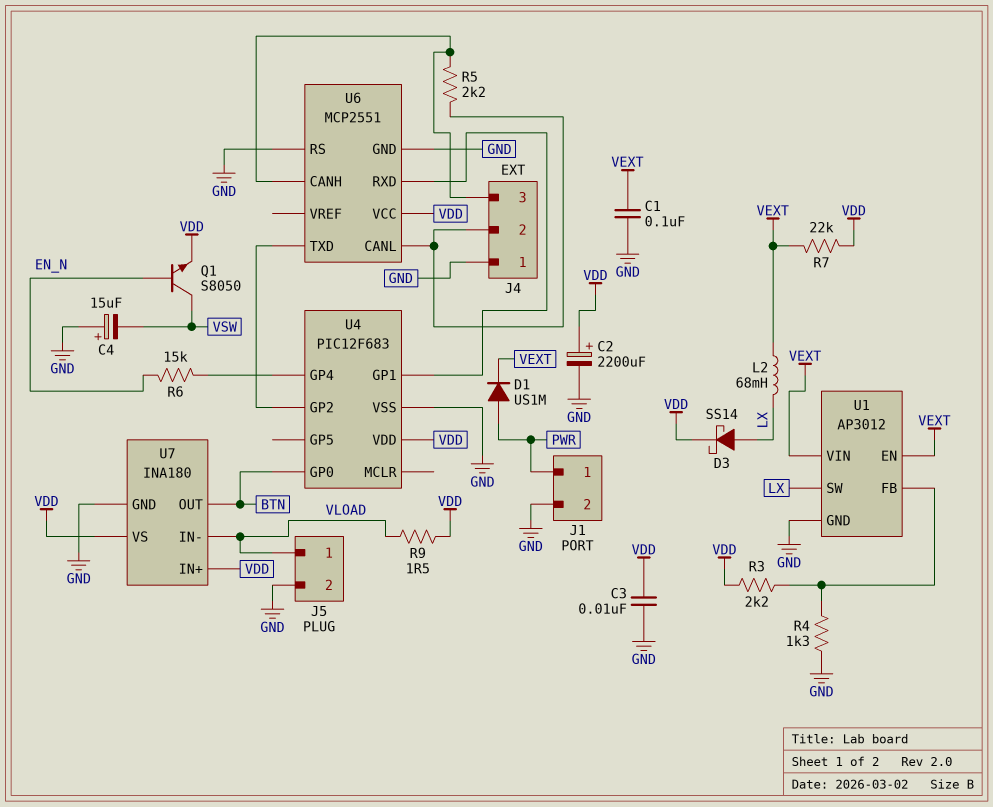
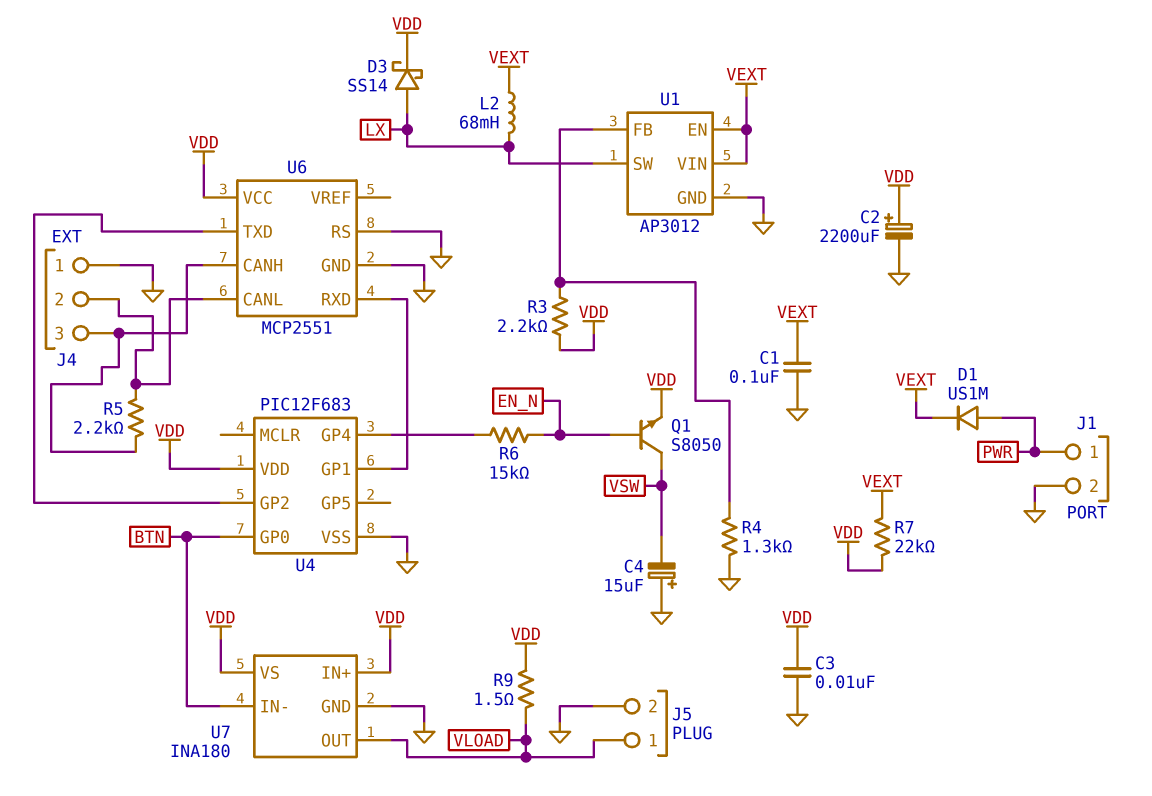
U7 pin IN-: VLOAD -> BTN
U7 pin OUT: BTN -> VLOAD

